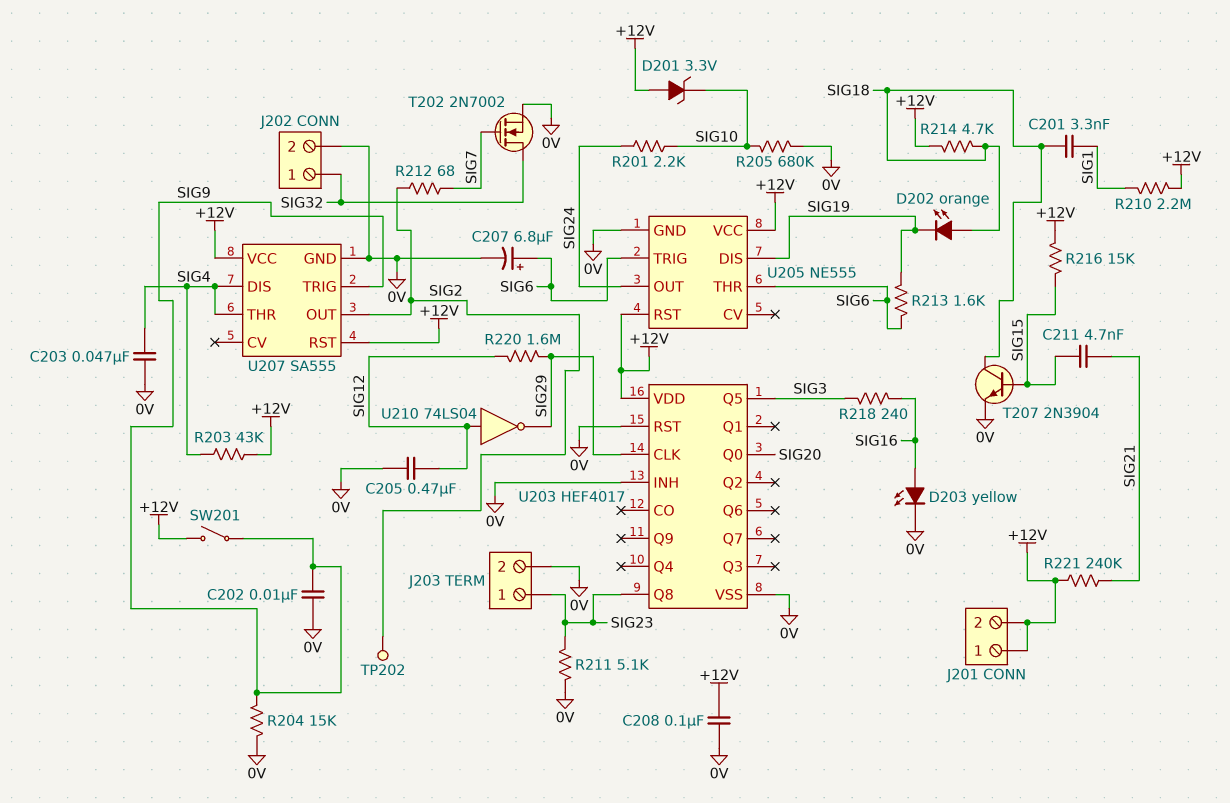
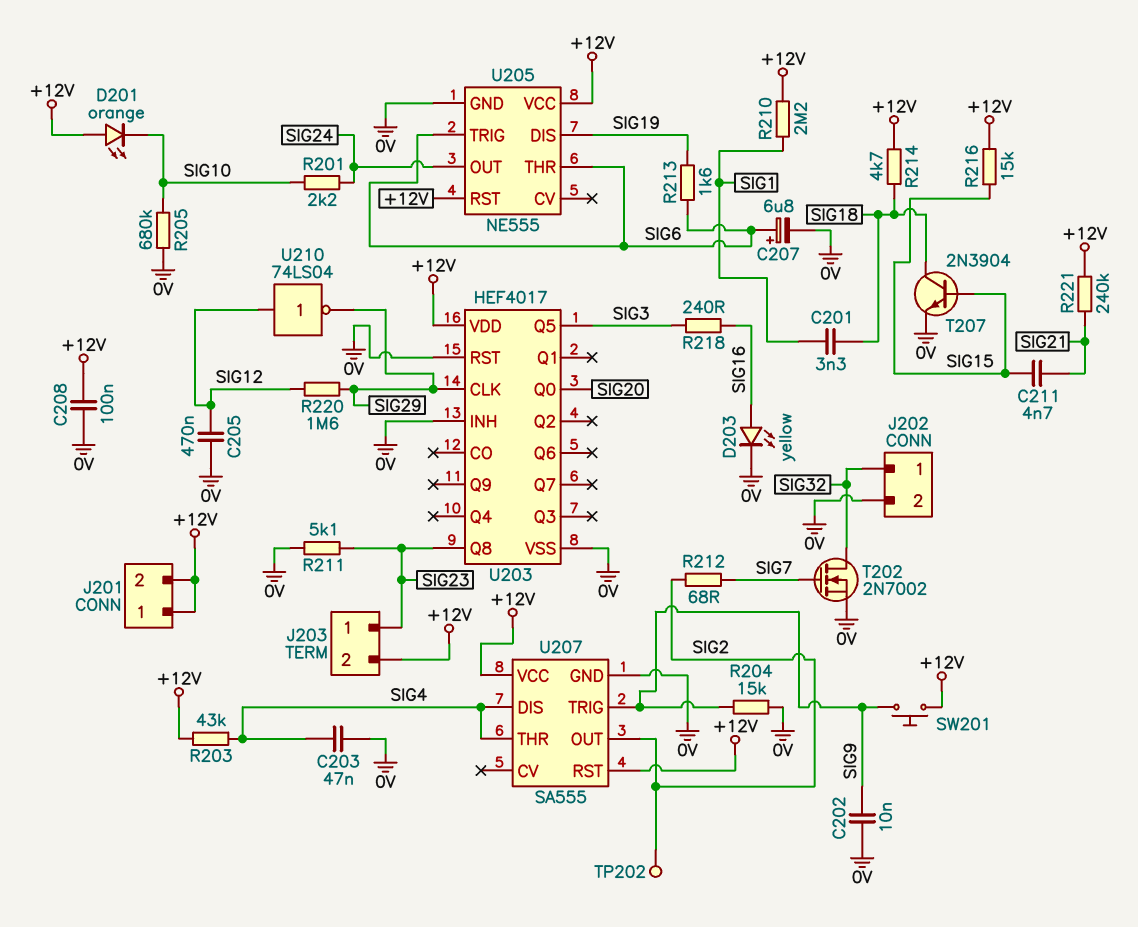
D201: zener 3.3V (A +12V, K SIG10) -> LED orange (A +12V, K SIG10)
D202: LED orange (A SIG18, K SIG19) -> none
J203 pin 2: 0V -> +12V
SW201: switch (+12V, SIG9) -> button (+12V, SIG9)

